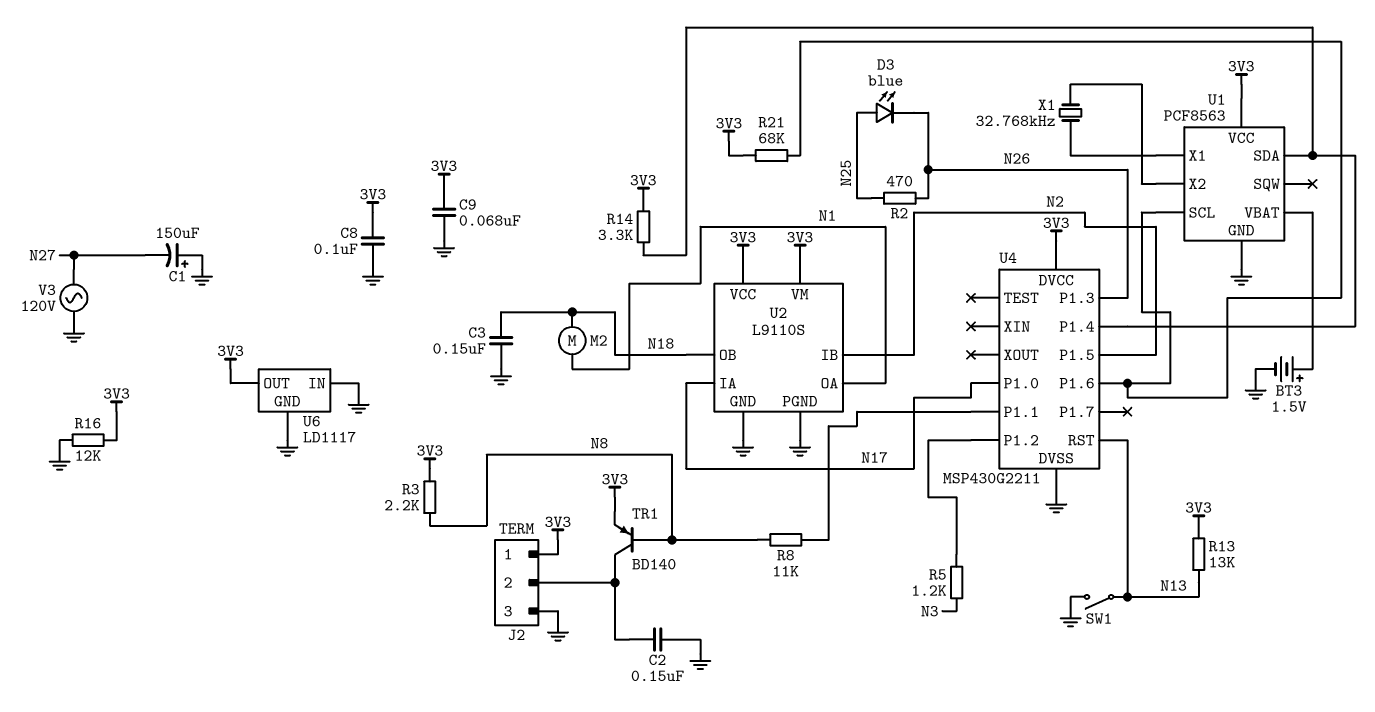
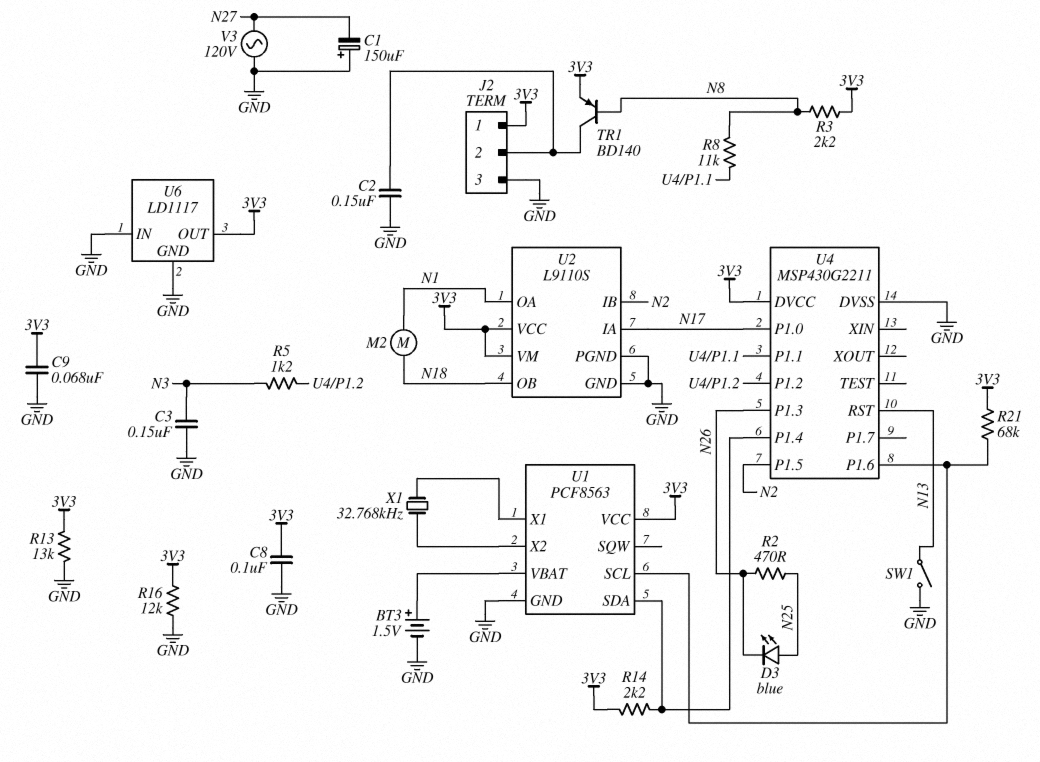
C3: 150nF (GND, N18) -> 150nF (GND, N3)
R13: 13k (3V3, N13) -> 13k (3V3, GND)
R14: 3.3k (3V3, U1/SDA) -> 2.2k (3V3, U1/SDA)

